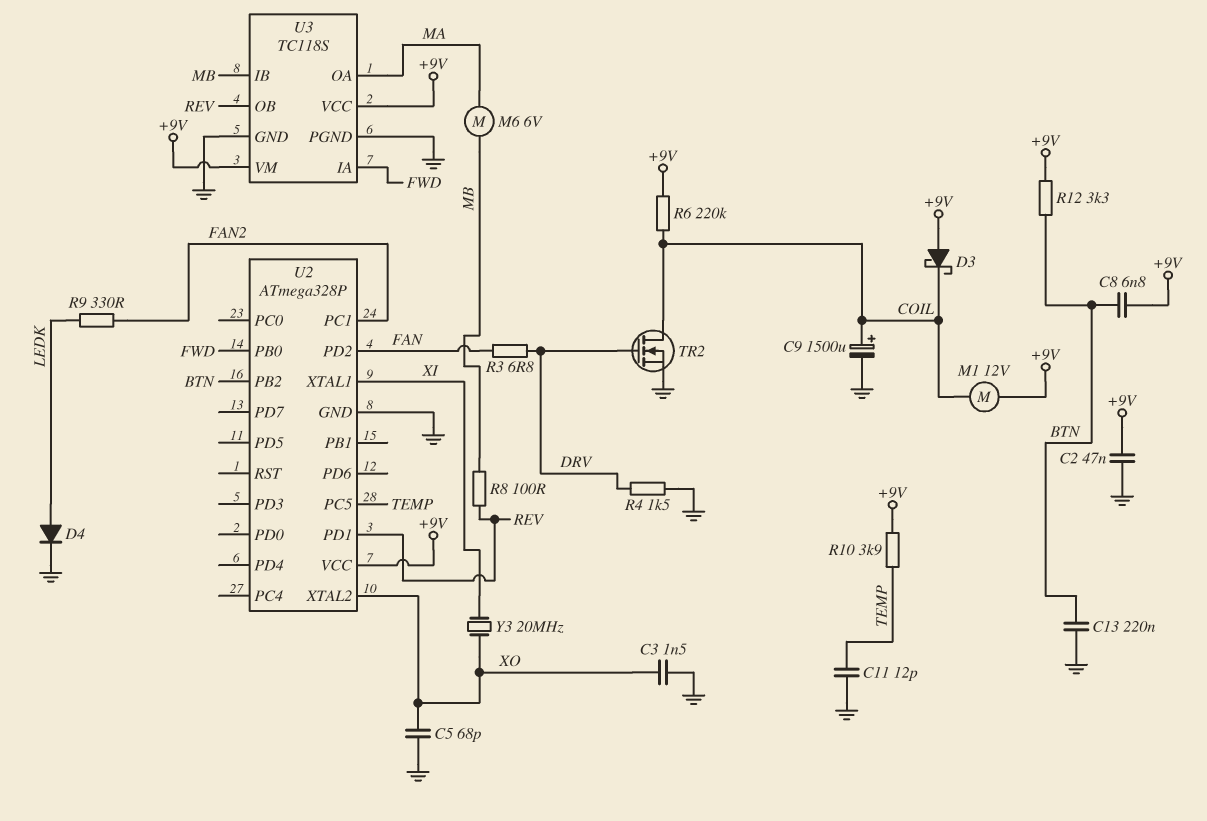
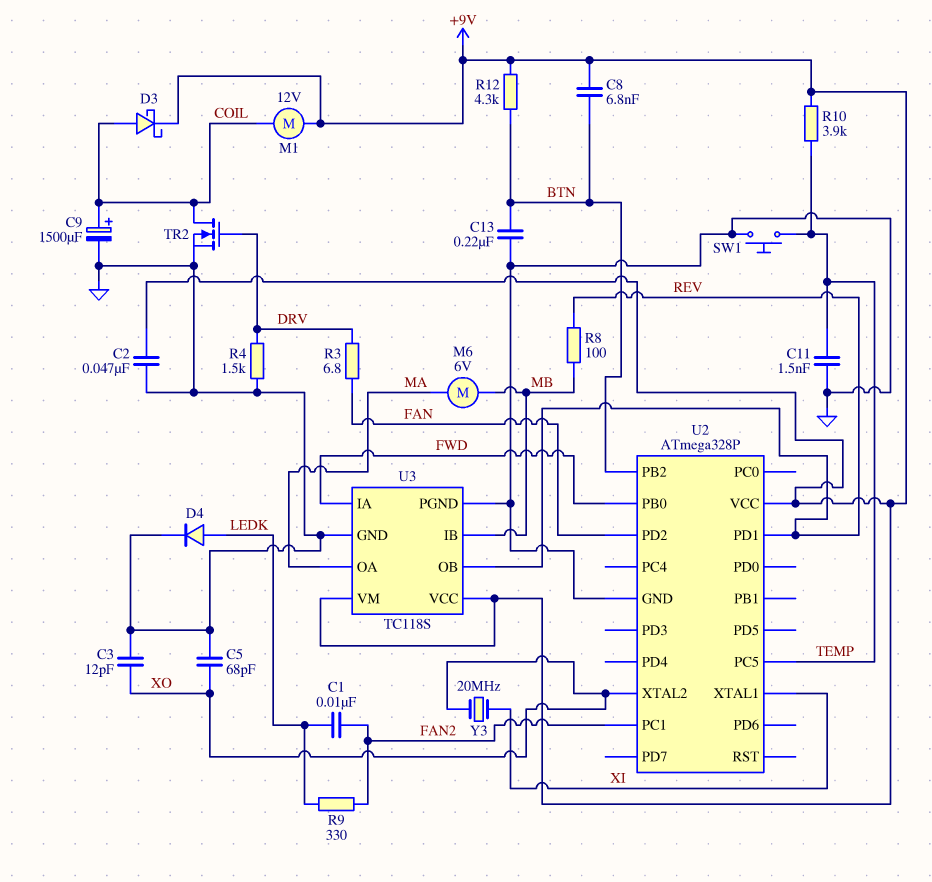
C1: none -> 10nF (FAN2, LEDK)
C3: 1.5nF (GND, XO) -> 12pF (GND, XO)
C11: 12pF (GND, TEMP) -> 1.5nF (GND, TEMP)
D3: schottky (A +9V, K COIL) -> schottky (A COIL, K +9V)
R6: 220k (+9V, COIL) -> none
R12: 3.3k (+9V, BTN) -> 4.3k (+9V, BTN)
SW1: none -> button (GND, TEMP)

